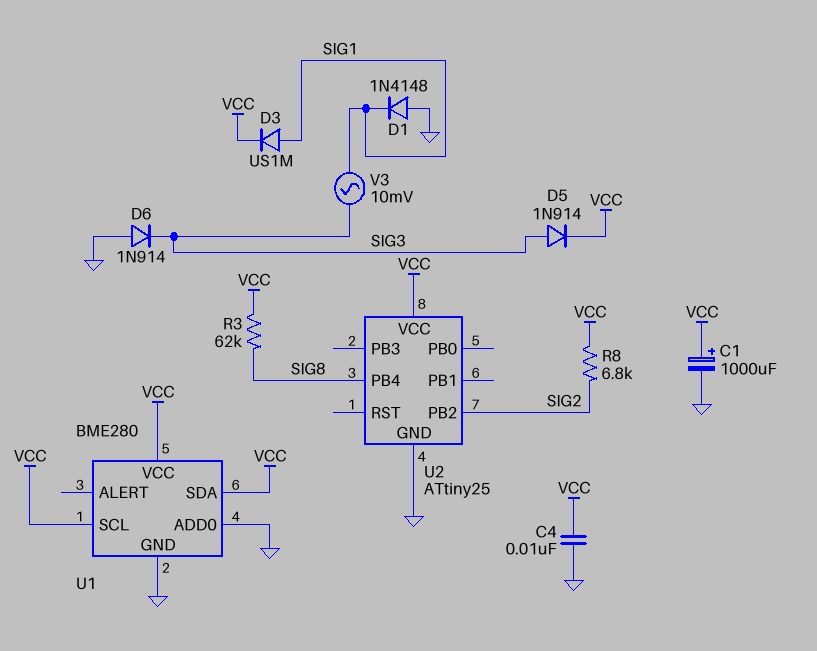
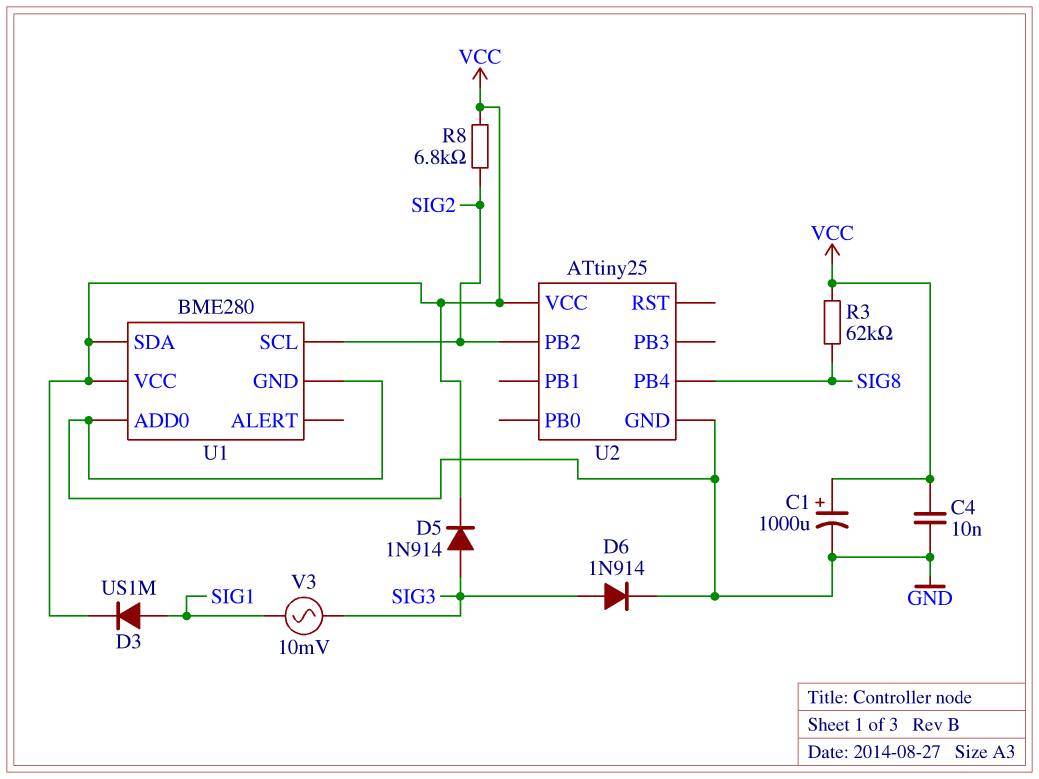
D1: diode 1N4148 (A GND, K SIG1) -> none
D6: diode 1N914 (A GND, K SIG3) -> diode 1N914 (A SIG3, K GND)
U1 pin SCL: VCC -> SIG2

